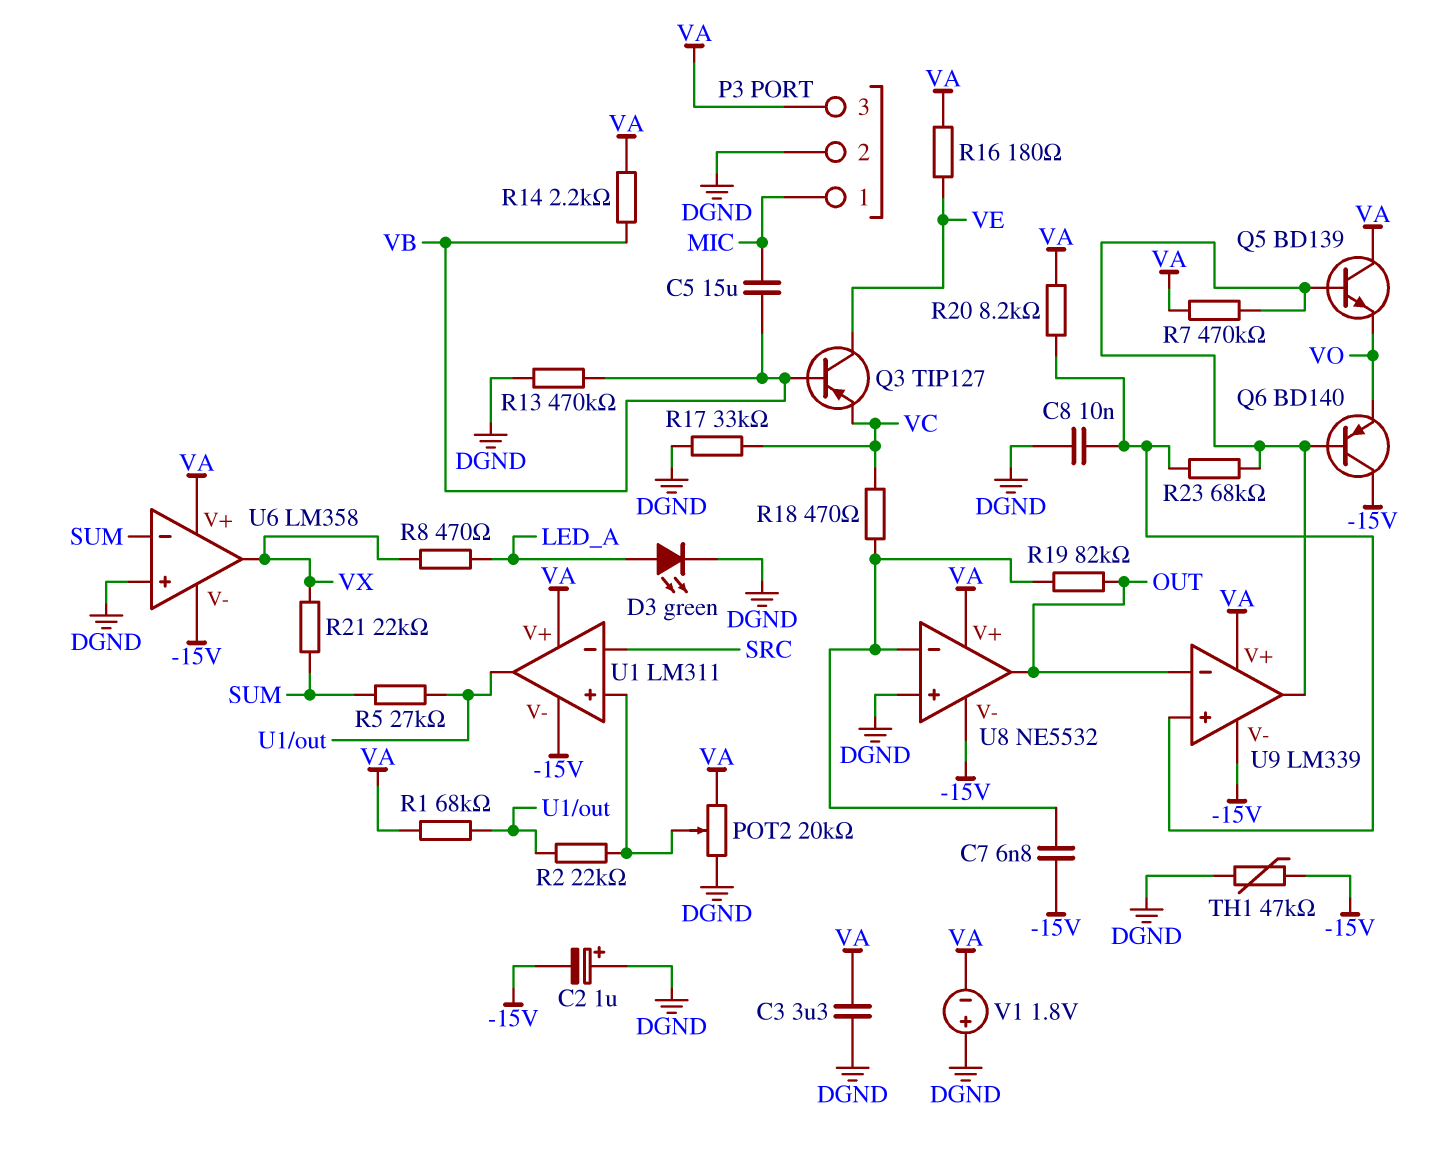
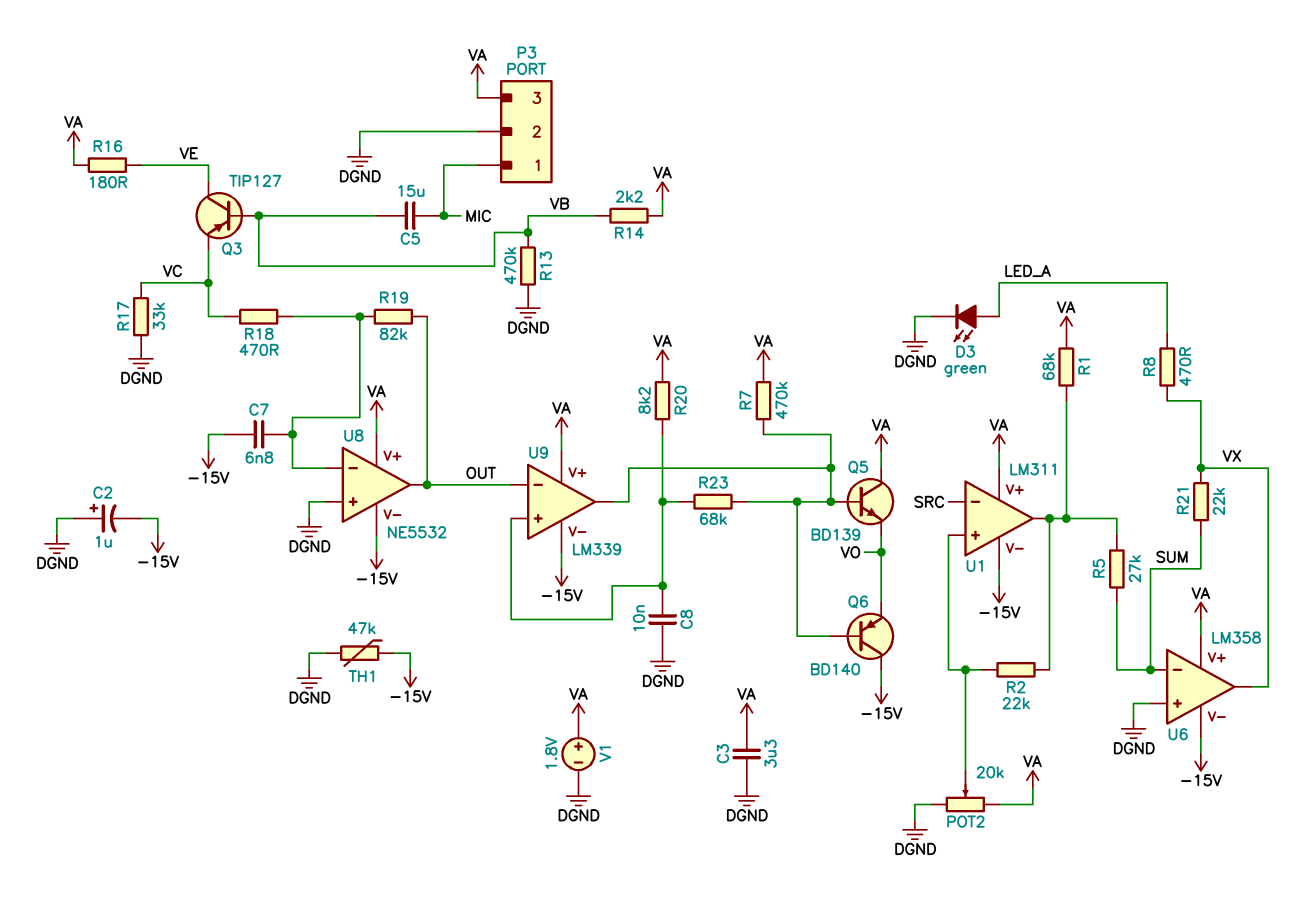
V1: 1.8V (plus DGND, minus VA) -> 1.8V (plus VA, minus DGND)

